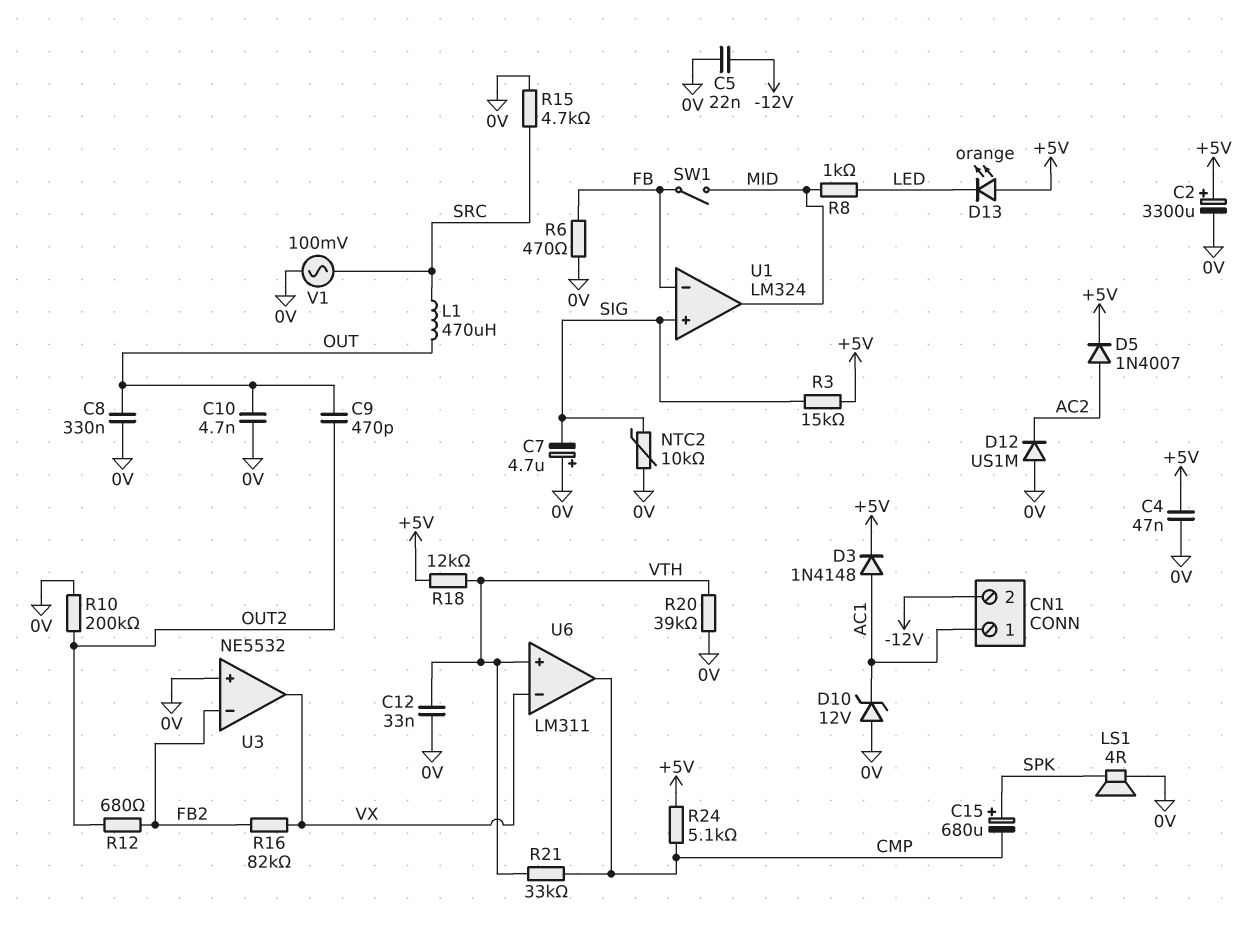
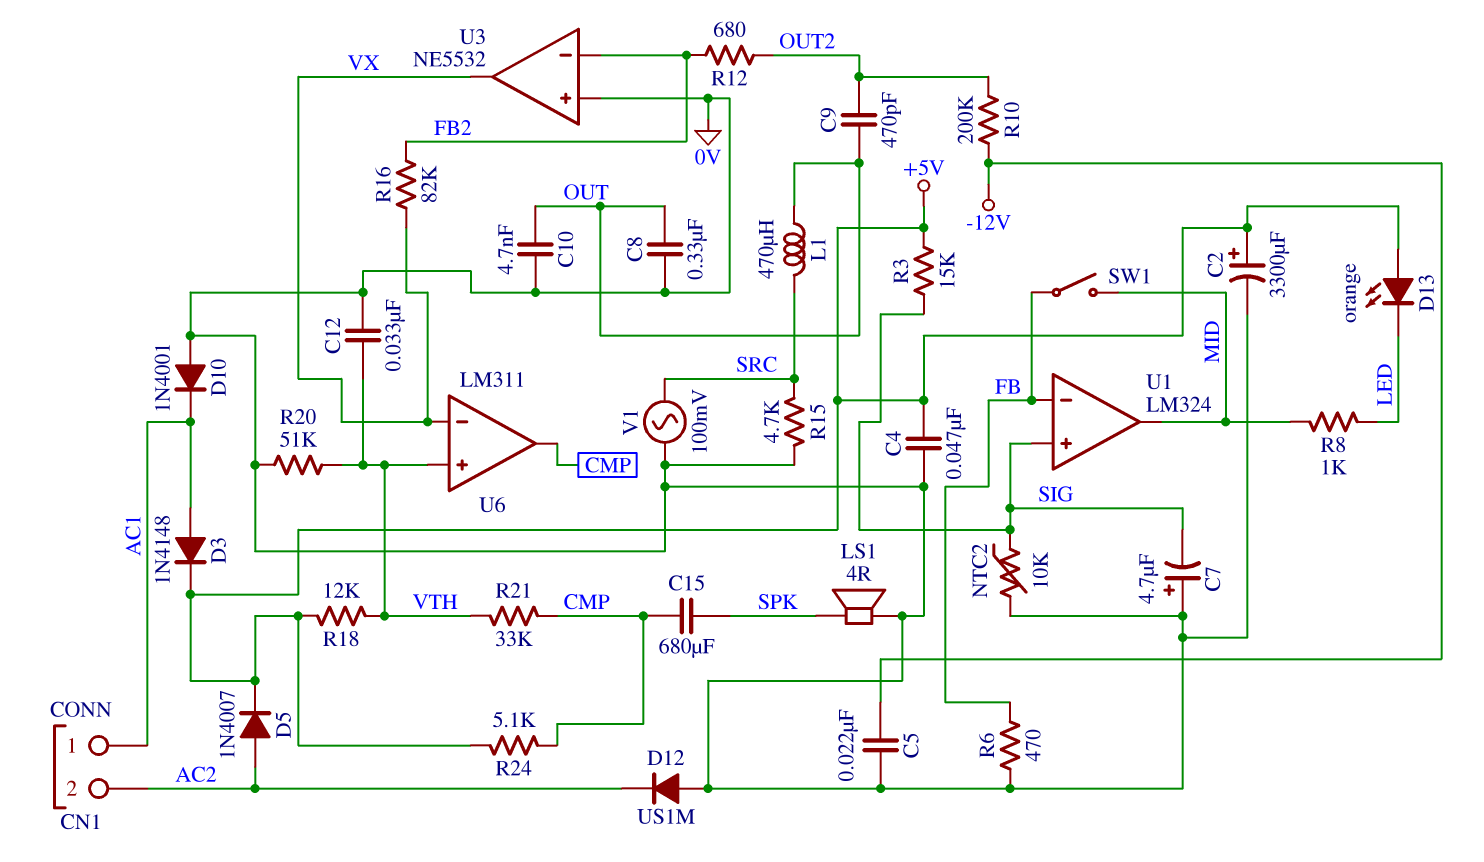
C15: 680uF (plus SPK, minus CMP) -> 680uF (CMP, SPK)
CN1 pin 2: -12V -> AC2
D10: zener 12V (A 0V, K AC1) -> diode 1N4001 (A 0V, K AC1)
R10: 200k (0V, OUT2) -> 200k (-12V, OUT2)
R20: 39k (0V, VTH) -> 51k (0V, VTH)

